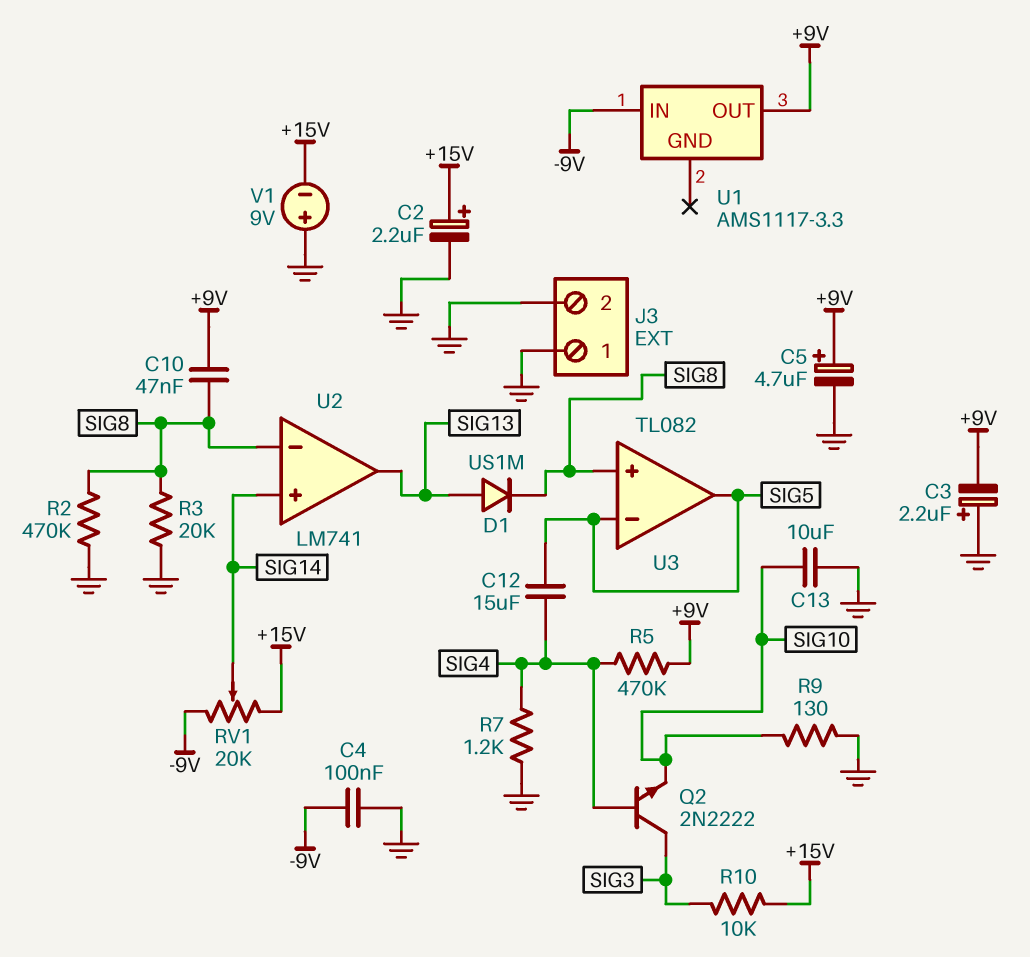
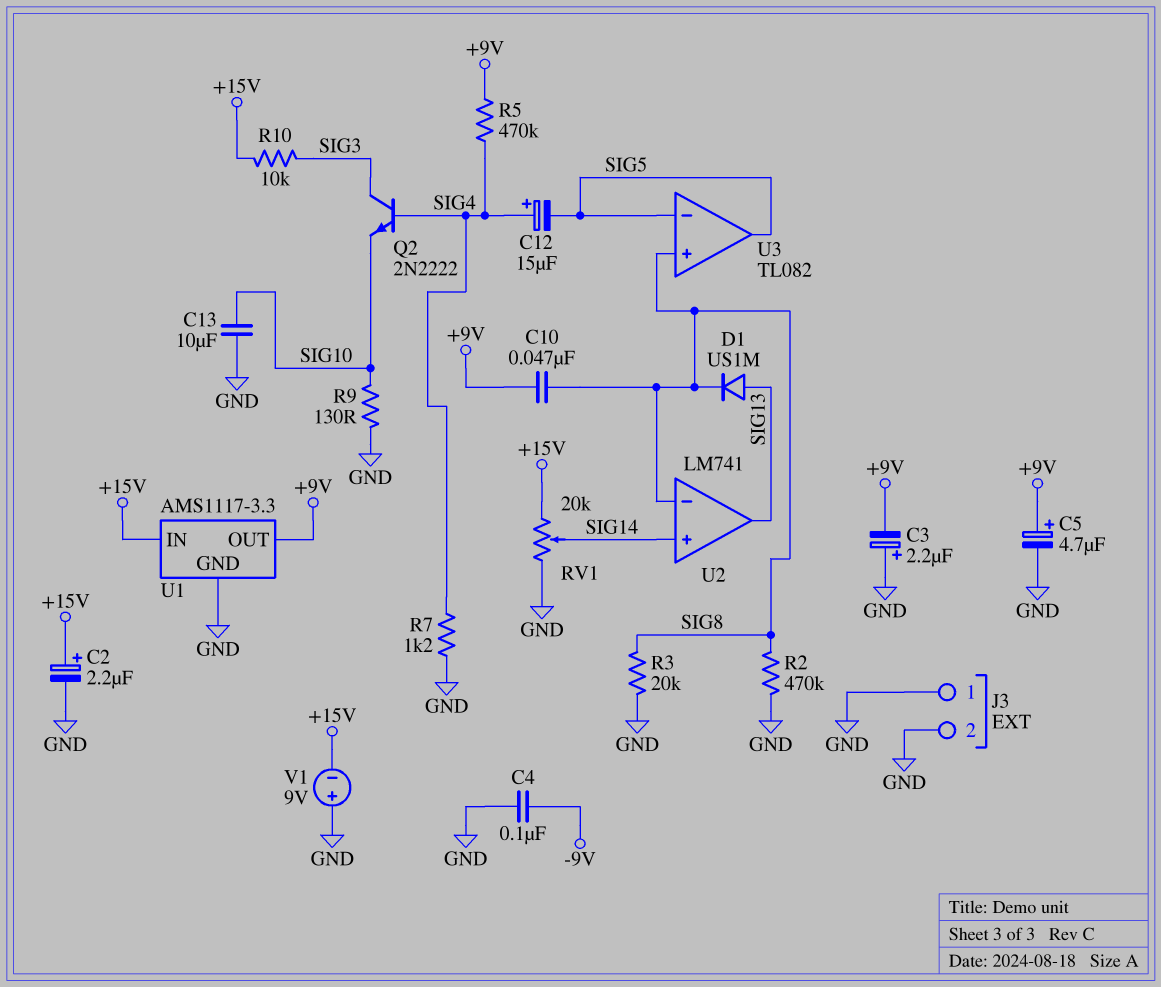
C12: 15uF (SIG4, SIG5) -> 15uF (plus SIG4, minus SIG5)
RV1: 20k (+15V, -9V, wiper SIG14) -> 20k (+15V, GND, wiper SIG14)
U1 pin GND: none -> GND
U1 pin IN: -9V -> +15V

